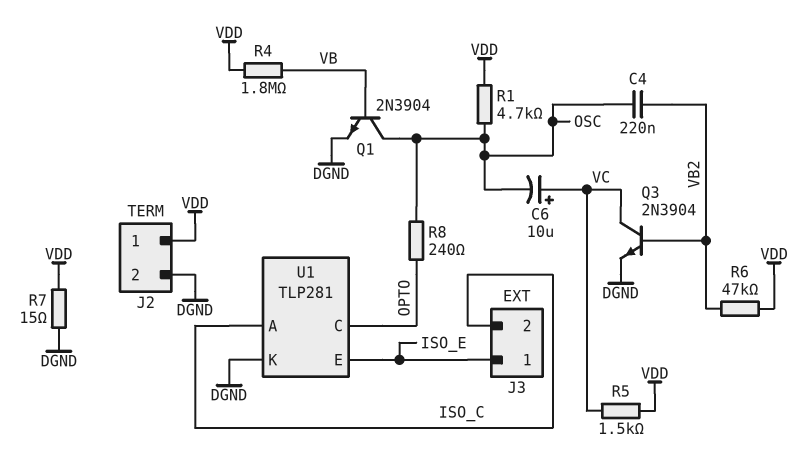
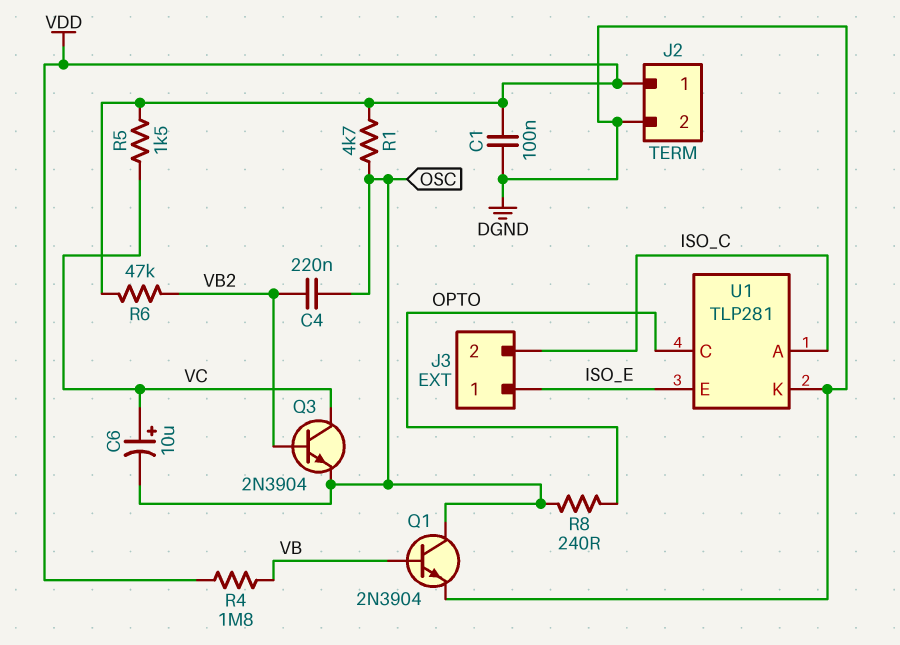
C1: none -> 100nF (DGND, VDD)
Q3: NPN 2N3904 (B VB2, C VC, E DGND) -> NPN 2N3904 (B VB2, C VC, E OSC)
R7: 15 (DGND, VDD) -> none

